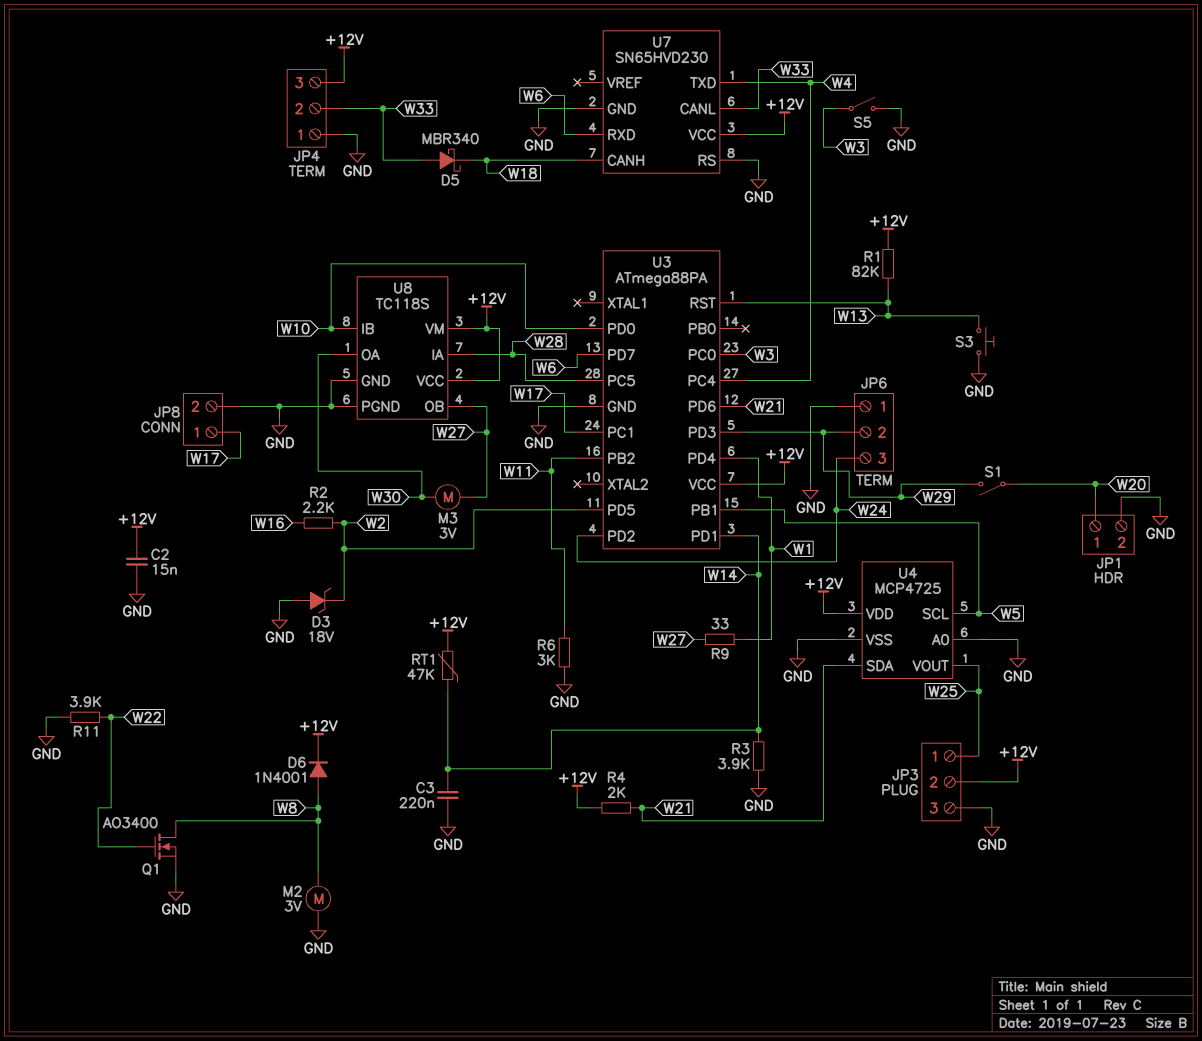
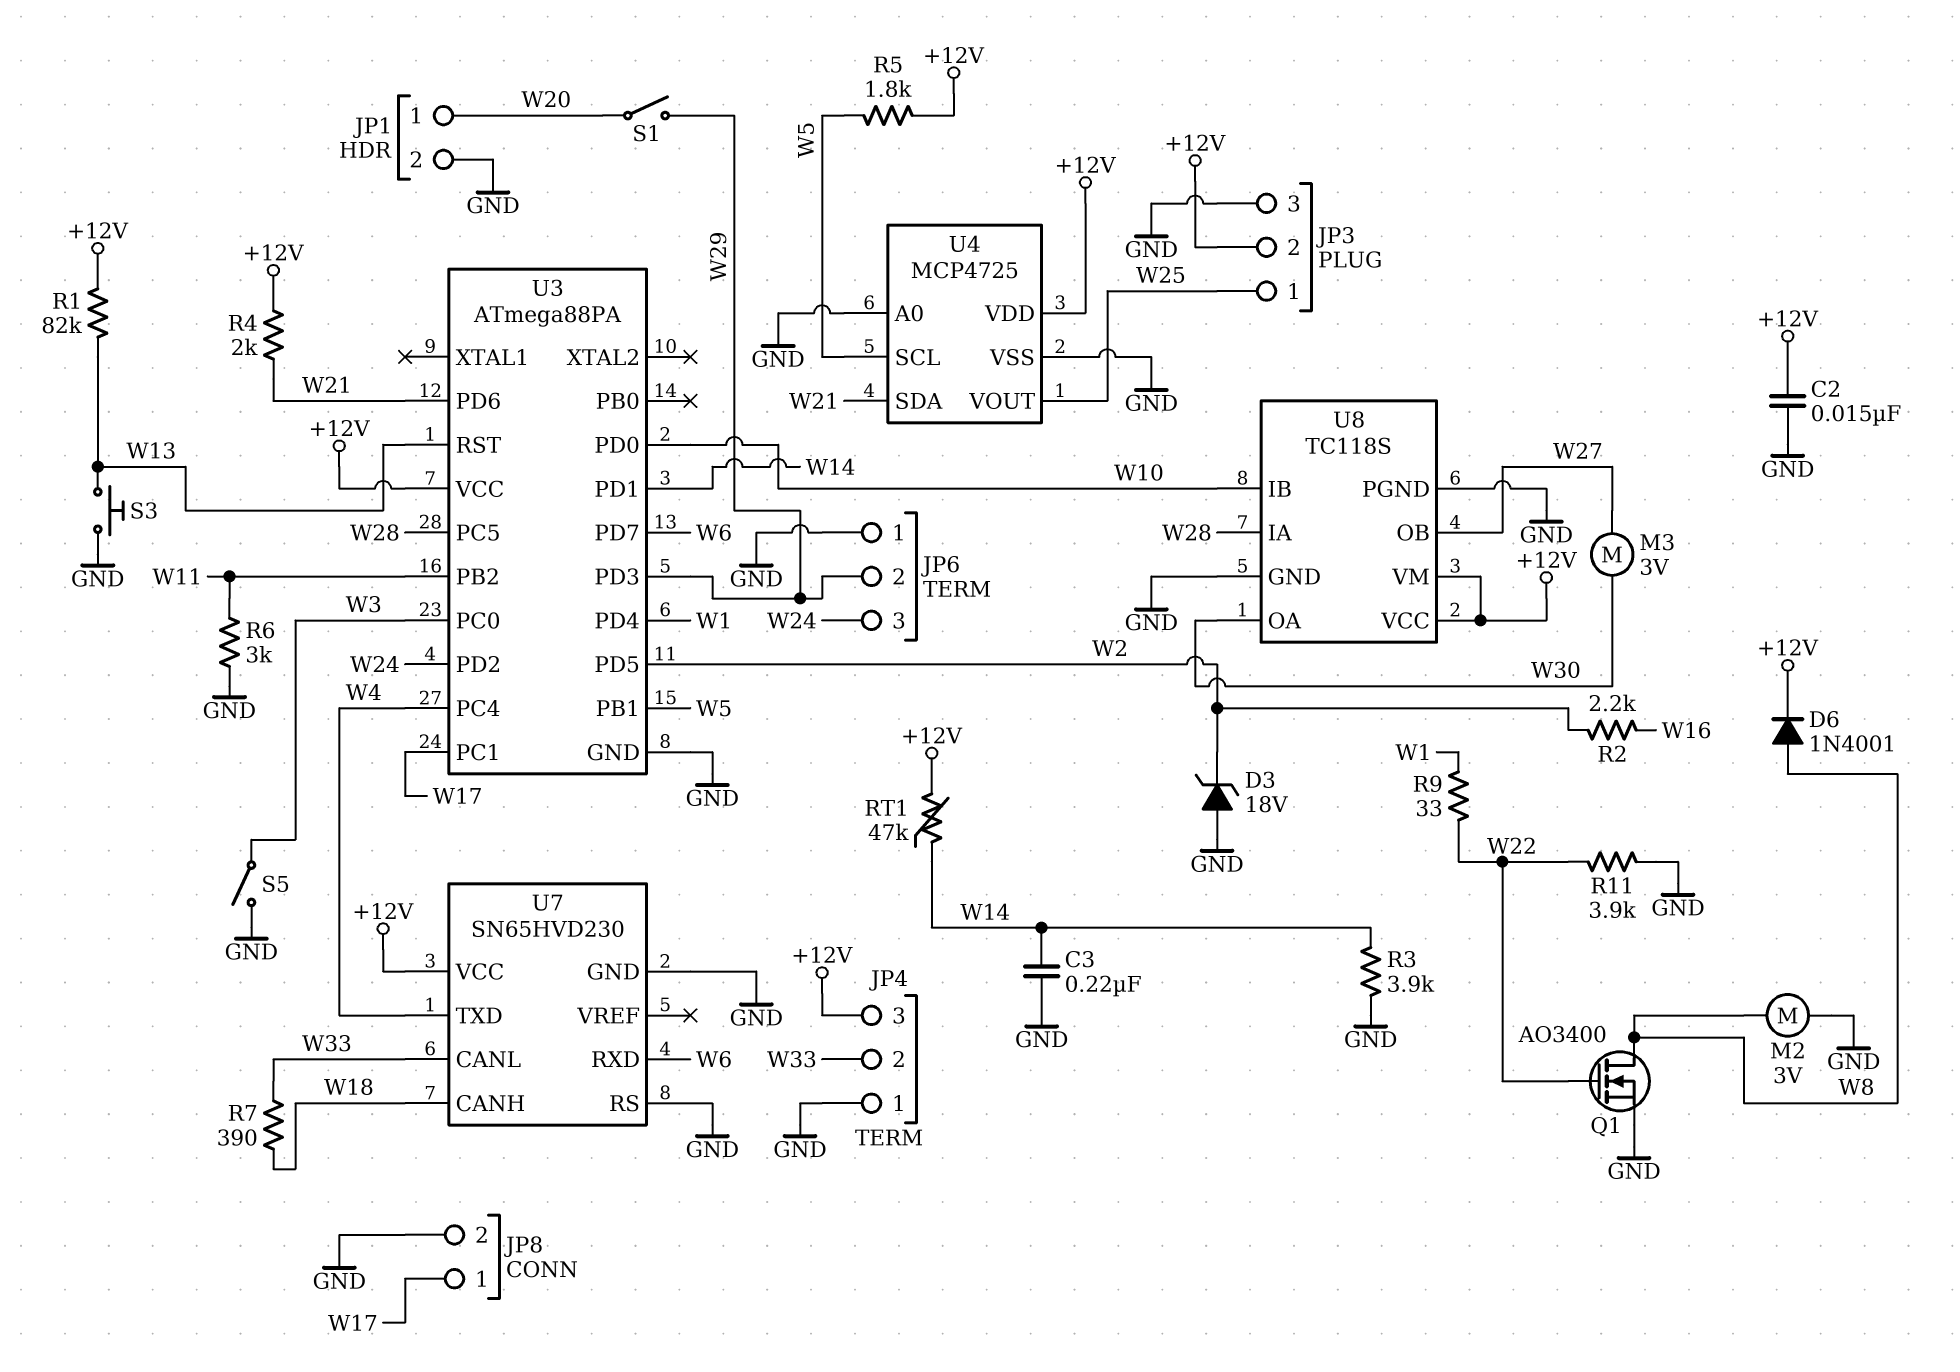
D5: schottky MBR340 (A W33, K W18) -> none
R5: none -> 1.8k (+12V, W5)
R7: none -> 390 (W18, W33)
R9: 33 (W1, W27) -> 33 (W1, W22)

